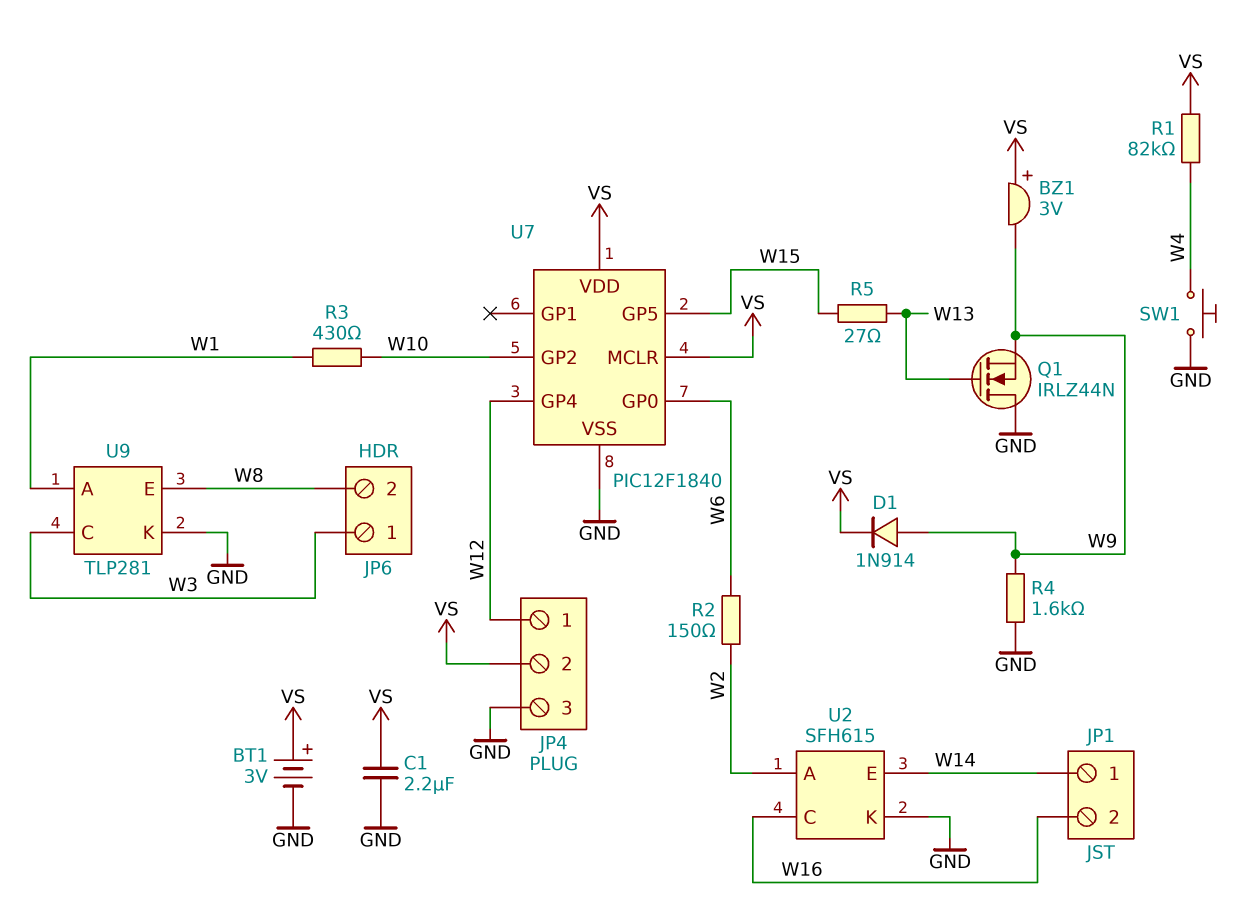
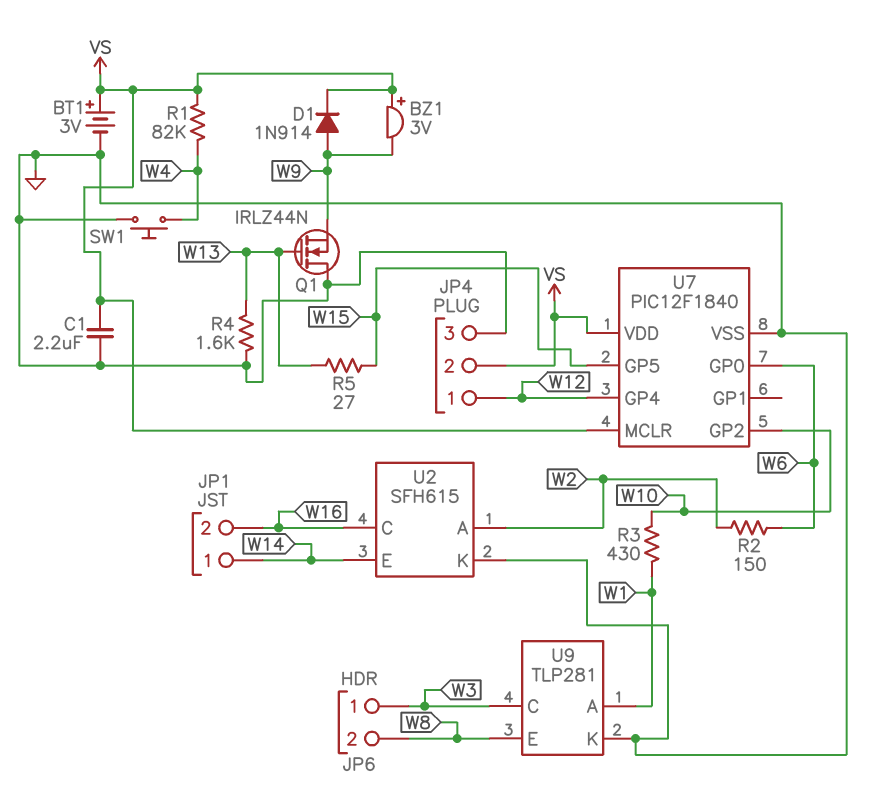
R4: 1.6k (GND, W9) -> 1.6k (GND, W13)

